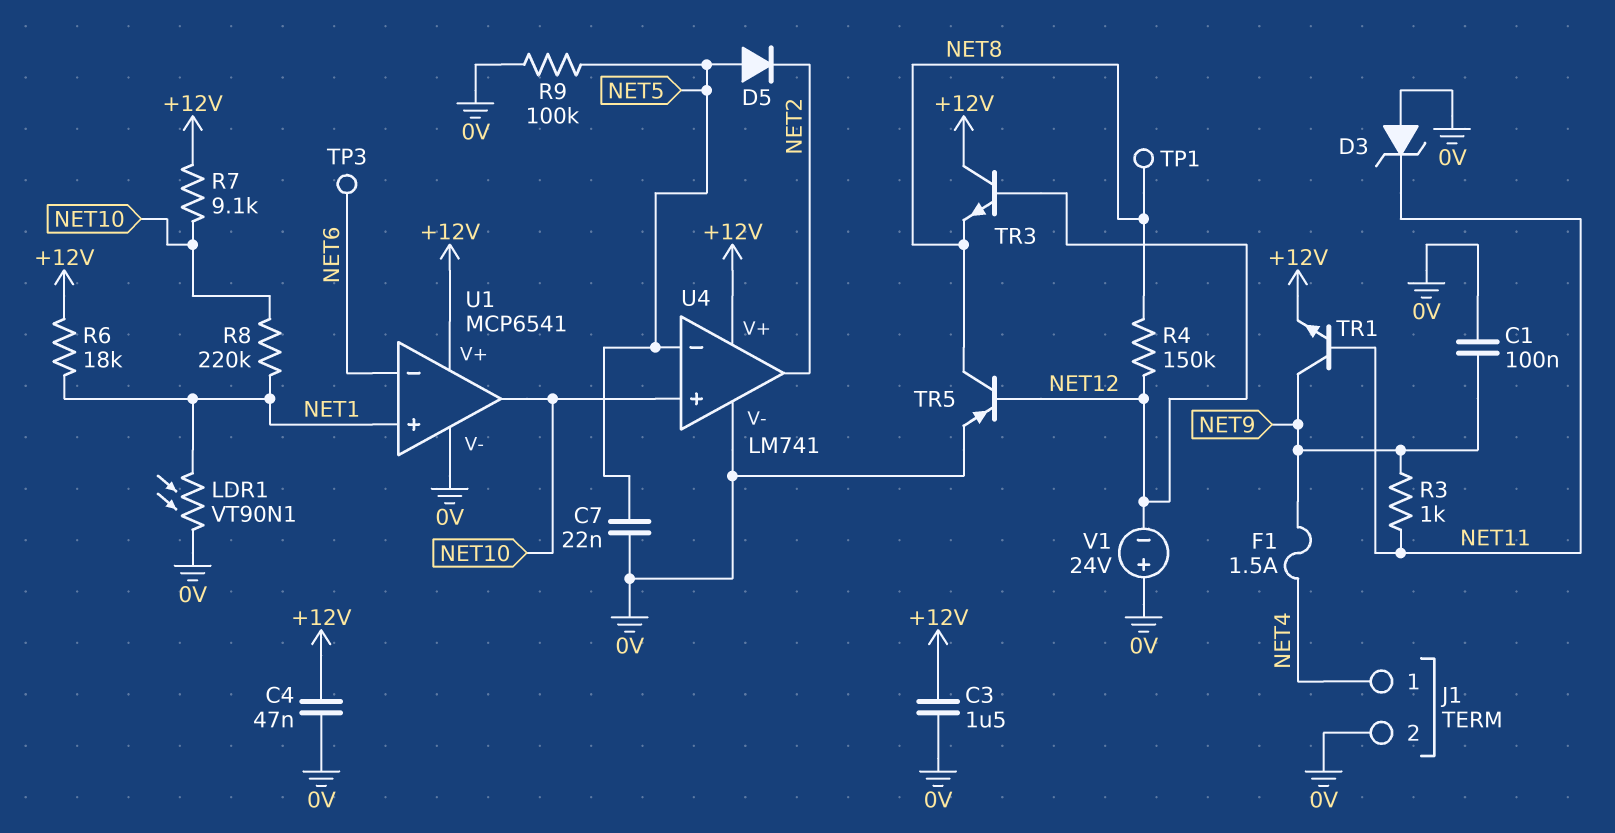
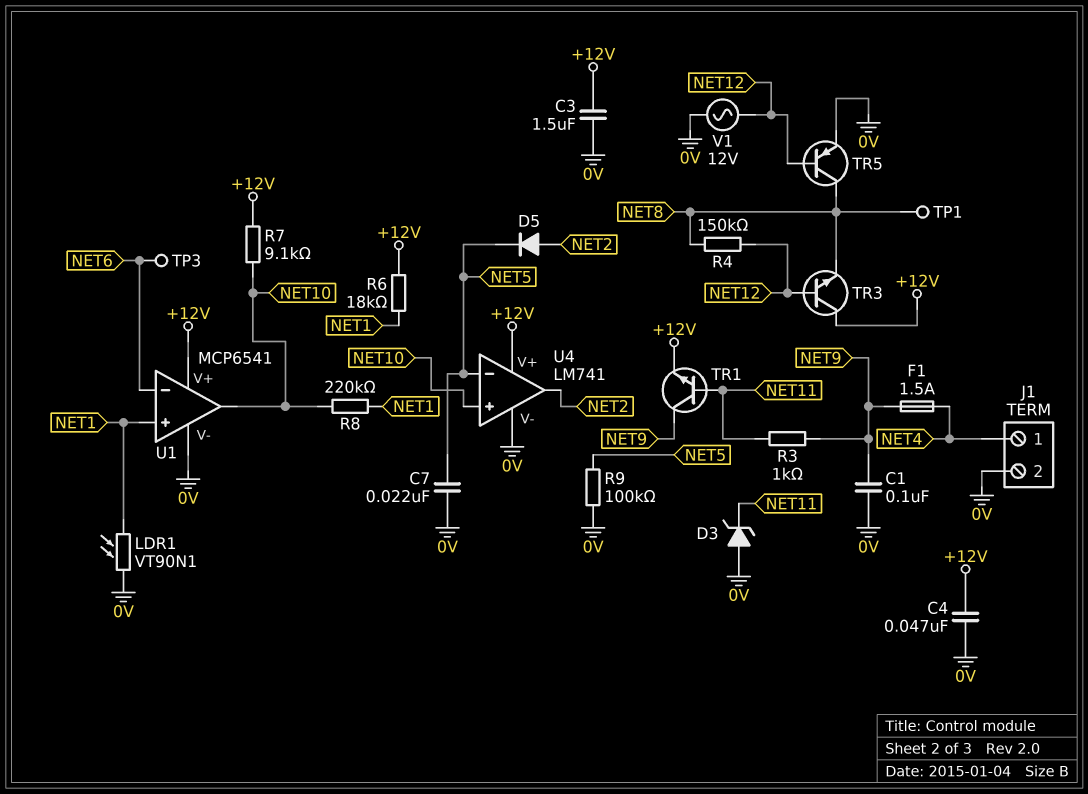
D5: diode (A NET5, K NET2) -> diode (A NET2, K NET5)
V1: 24V (plus 0V, minus NET12) -> AC 12V (0V, NET12)

